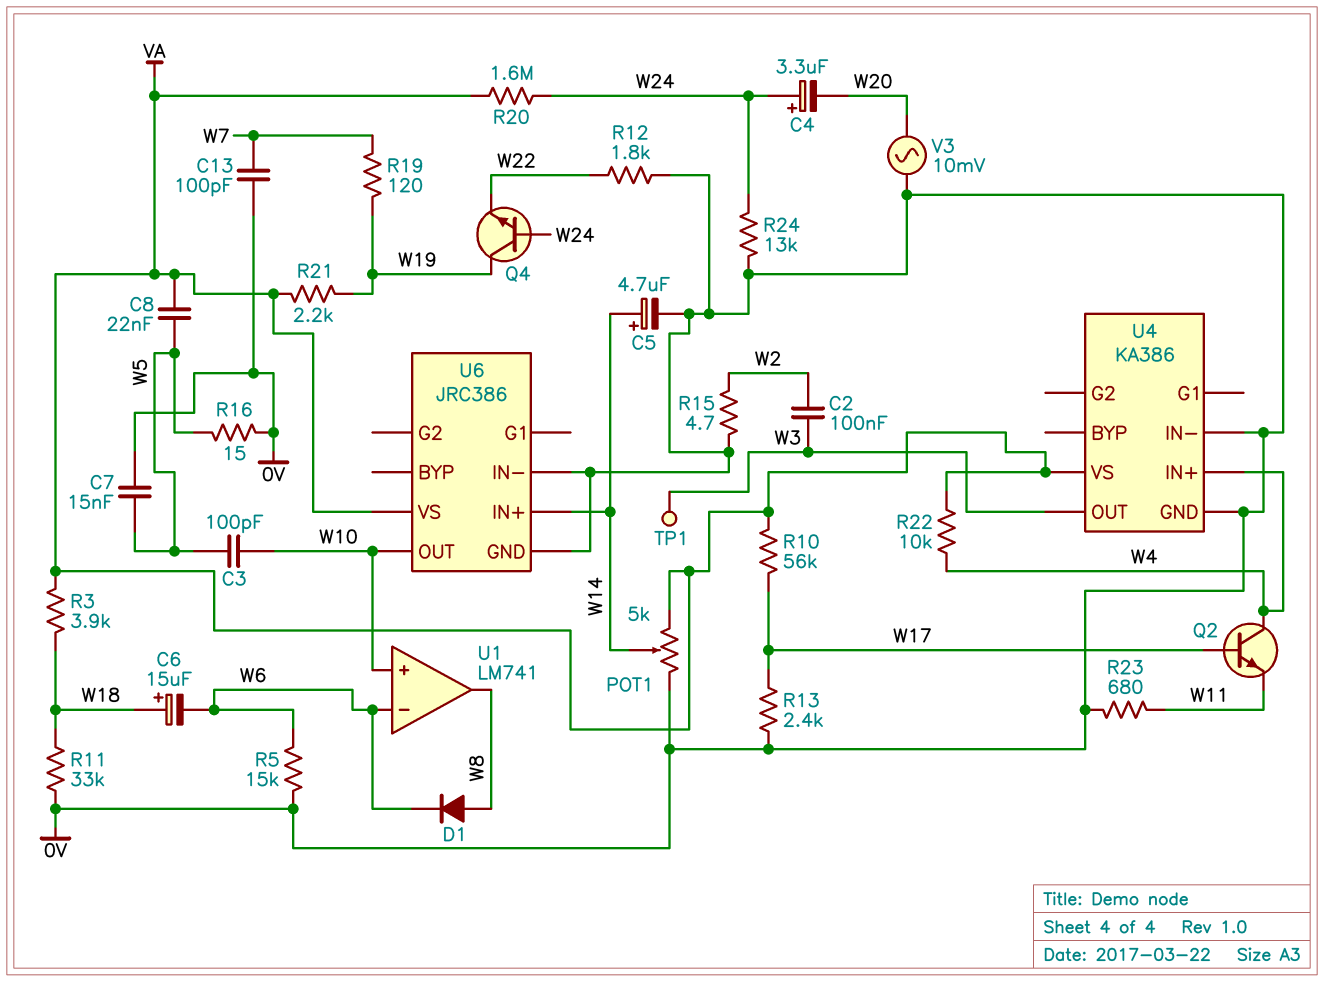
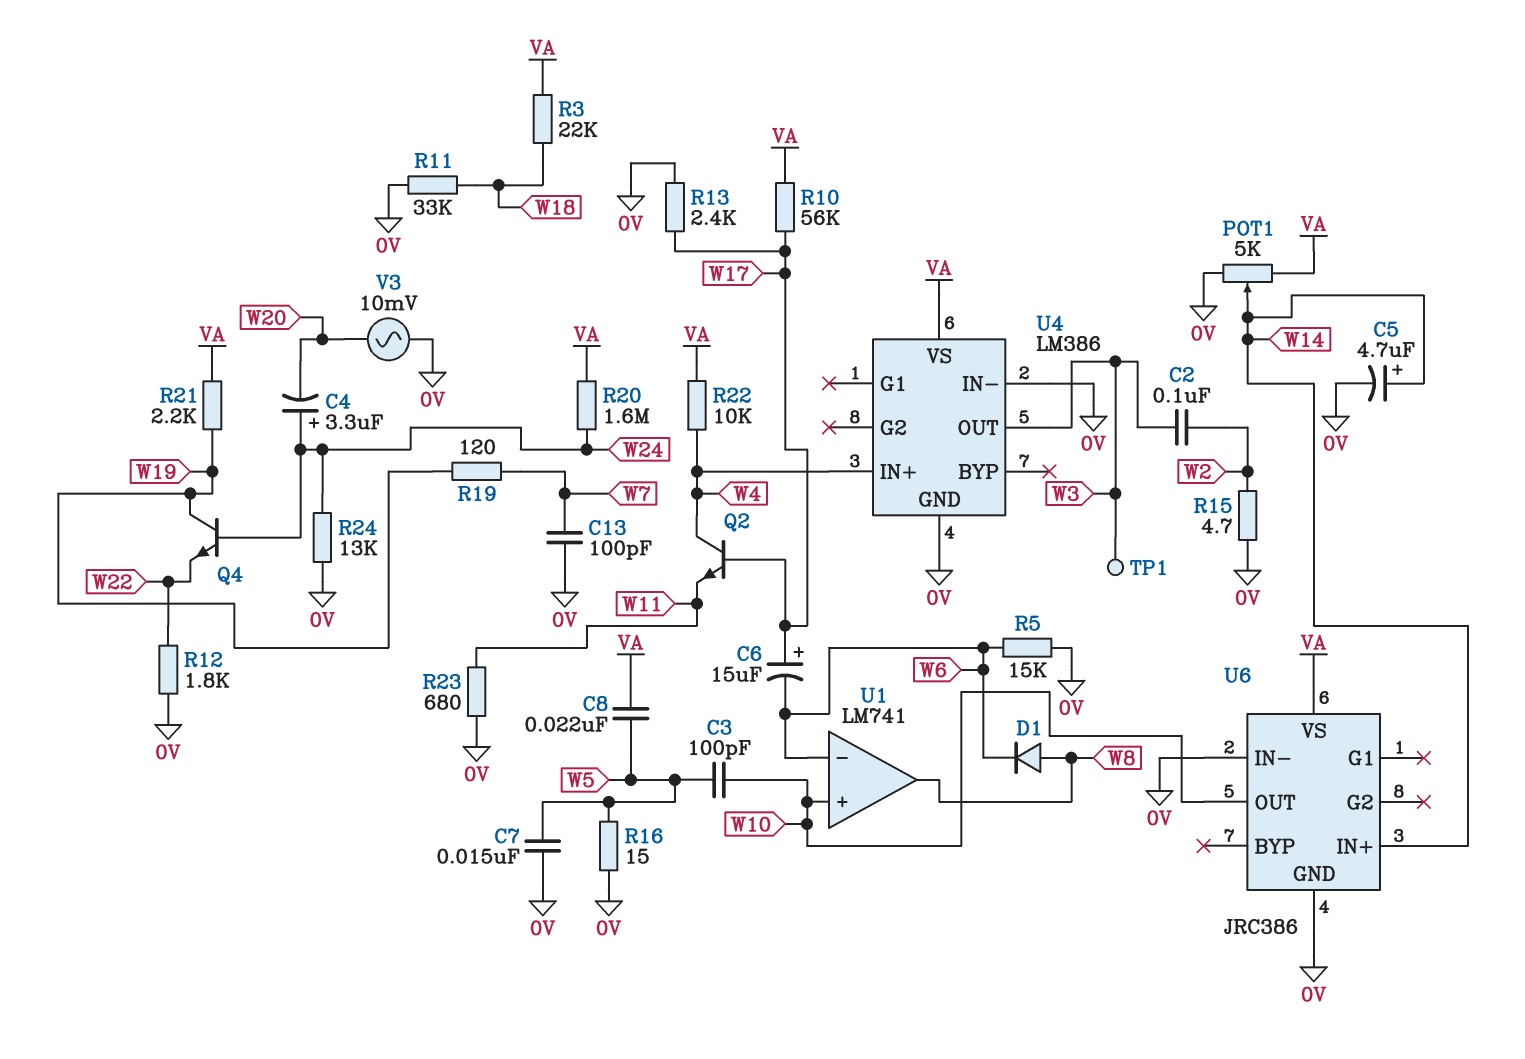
C6: 15uF (plus W18, minus W6) -> 15uF (plus W17, minus W6)
R3: 3.9k (VA, W18) -> 22k (VA, W18)
U4: KA386 -> LM386

